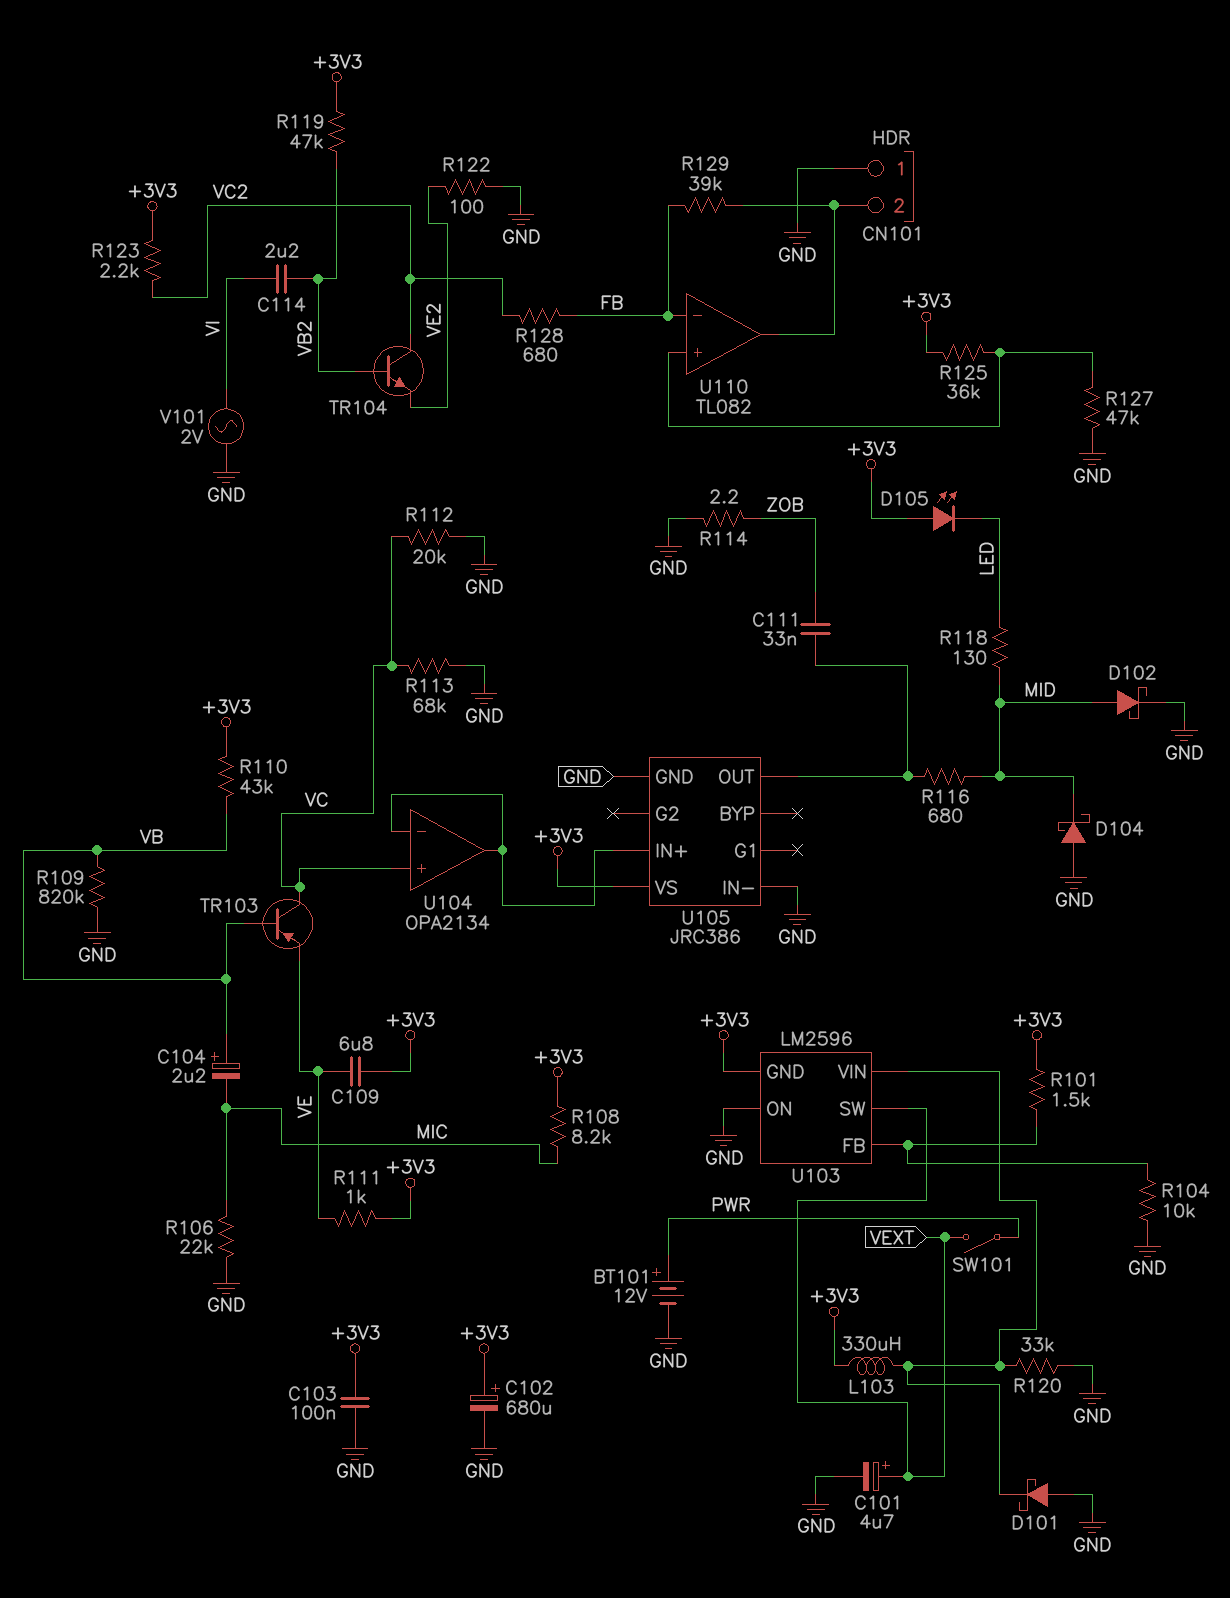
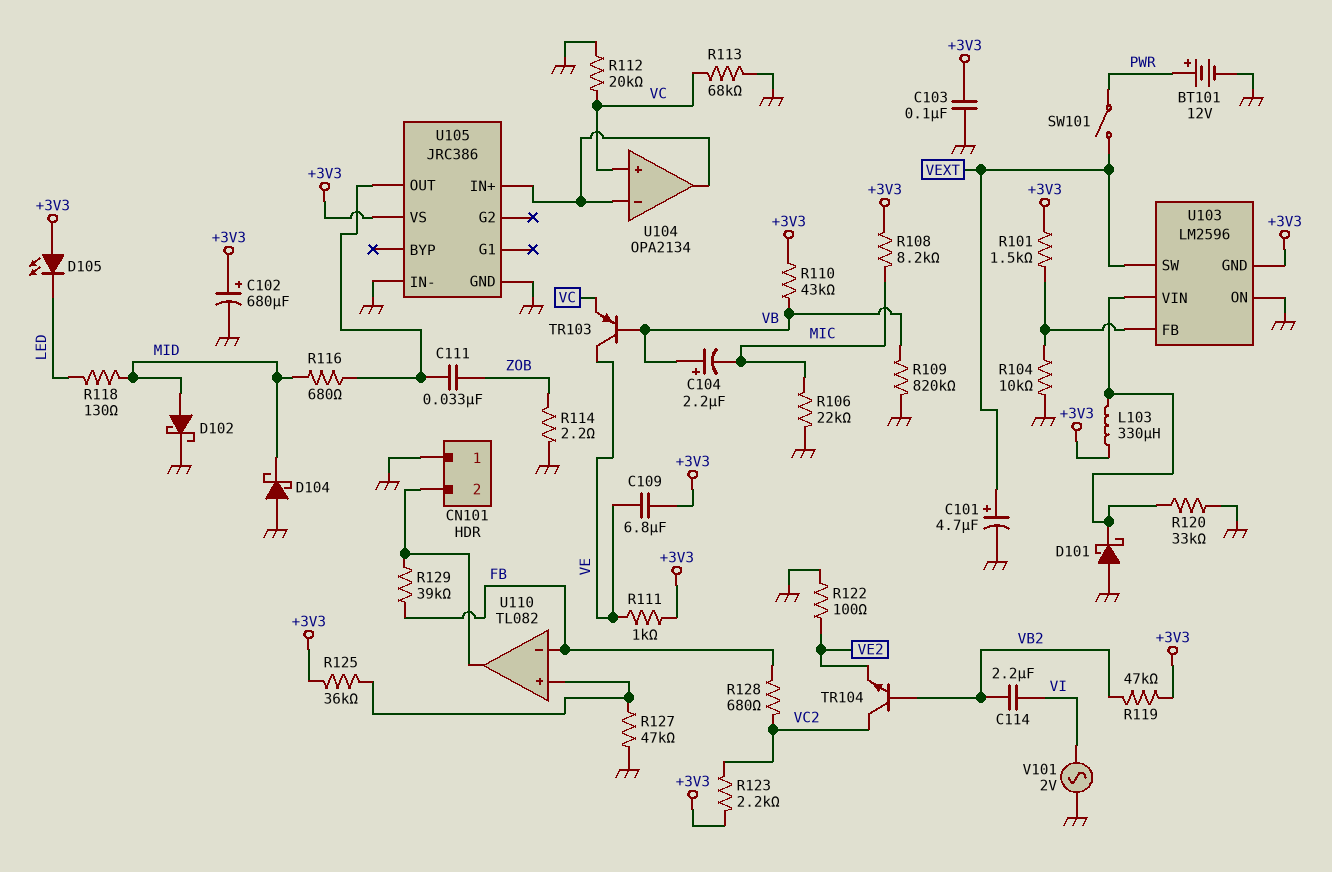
TR103: PNP (B VB, C VC, E VE) -> PNP (B VB, C VE, E VC)

